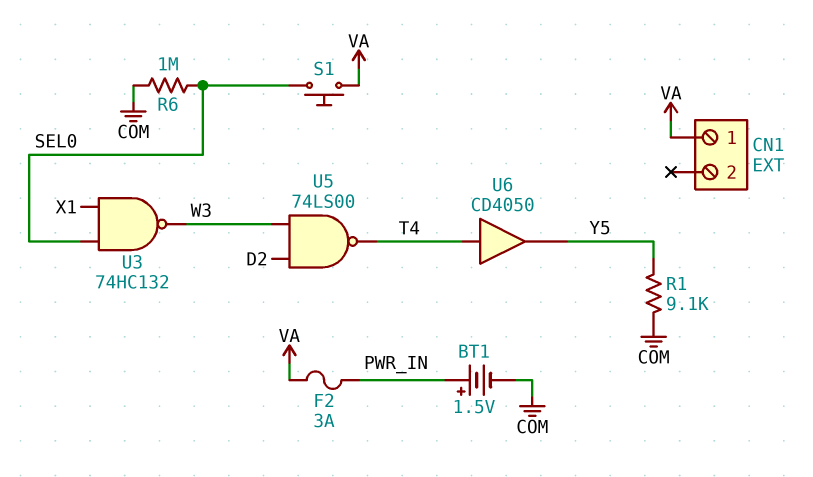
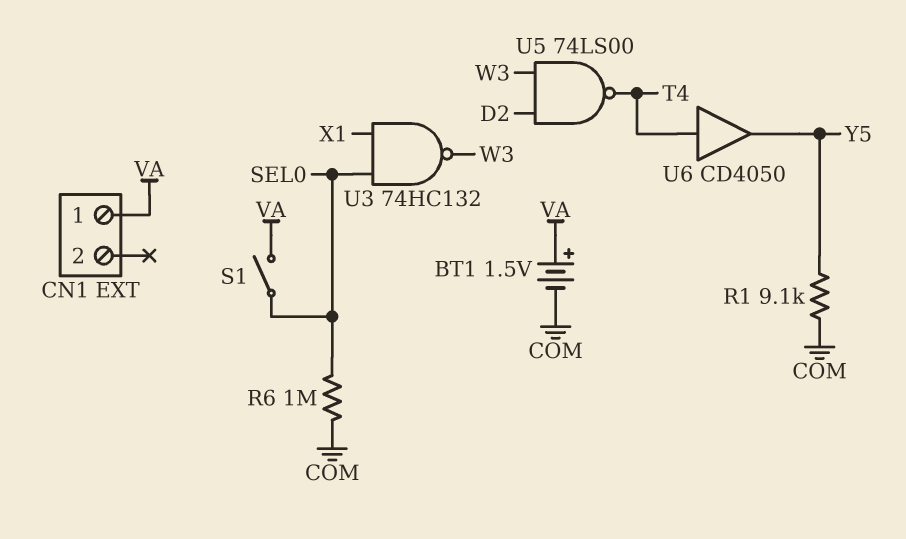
BT1: 1.5V (plus PWR_IN, minus COM) -> 1.5V (plus VA, minus COM)
F2: 3A (PWR_IN, VA) -> none
S1: button (SEL0, VA) -> switch (SEL0, VA)

